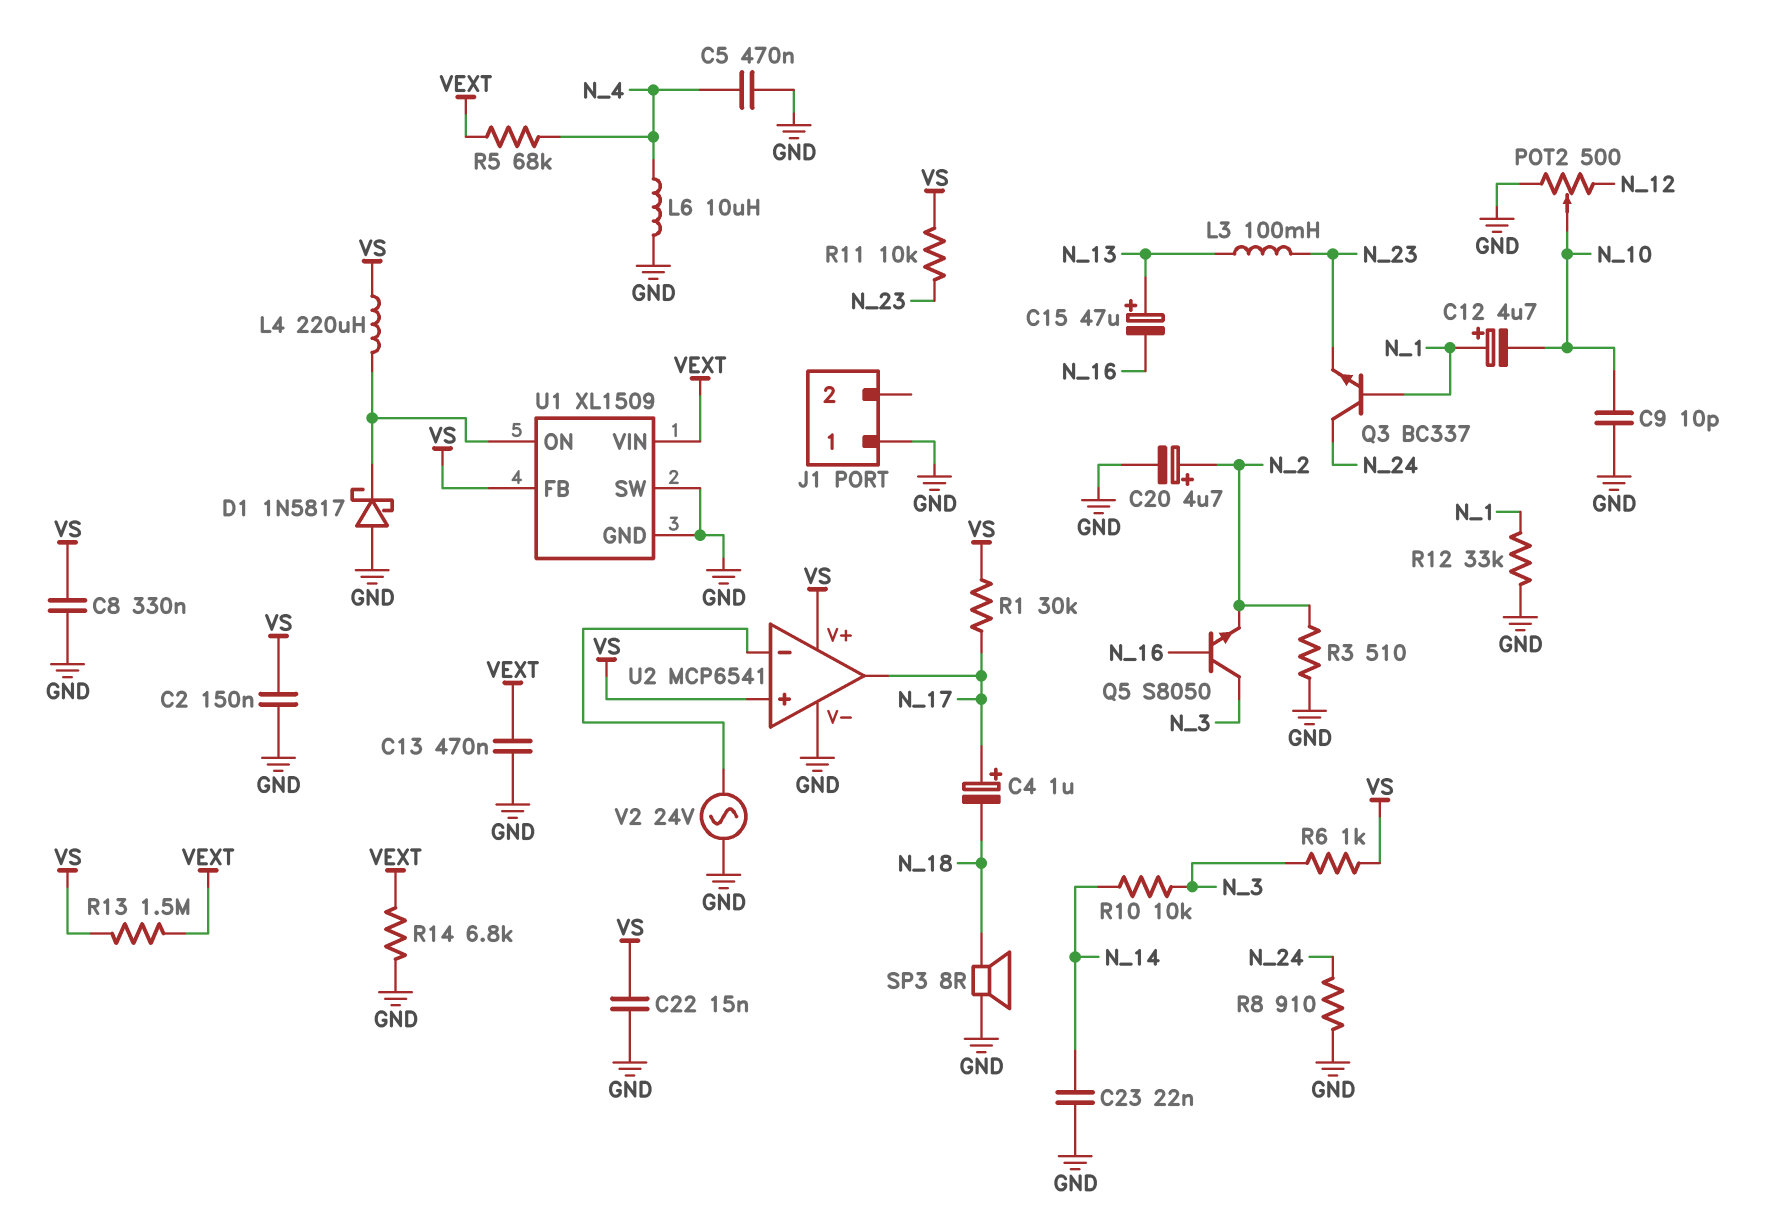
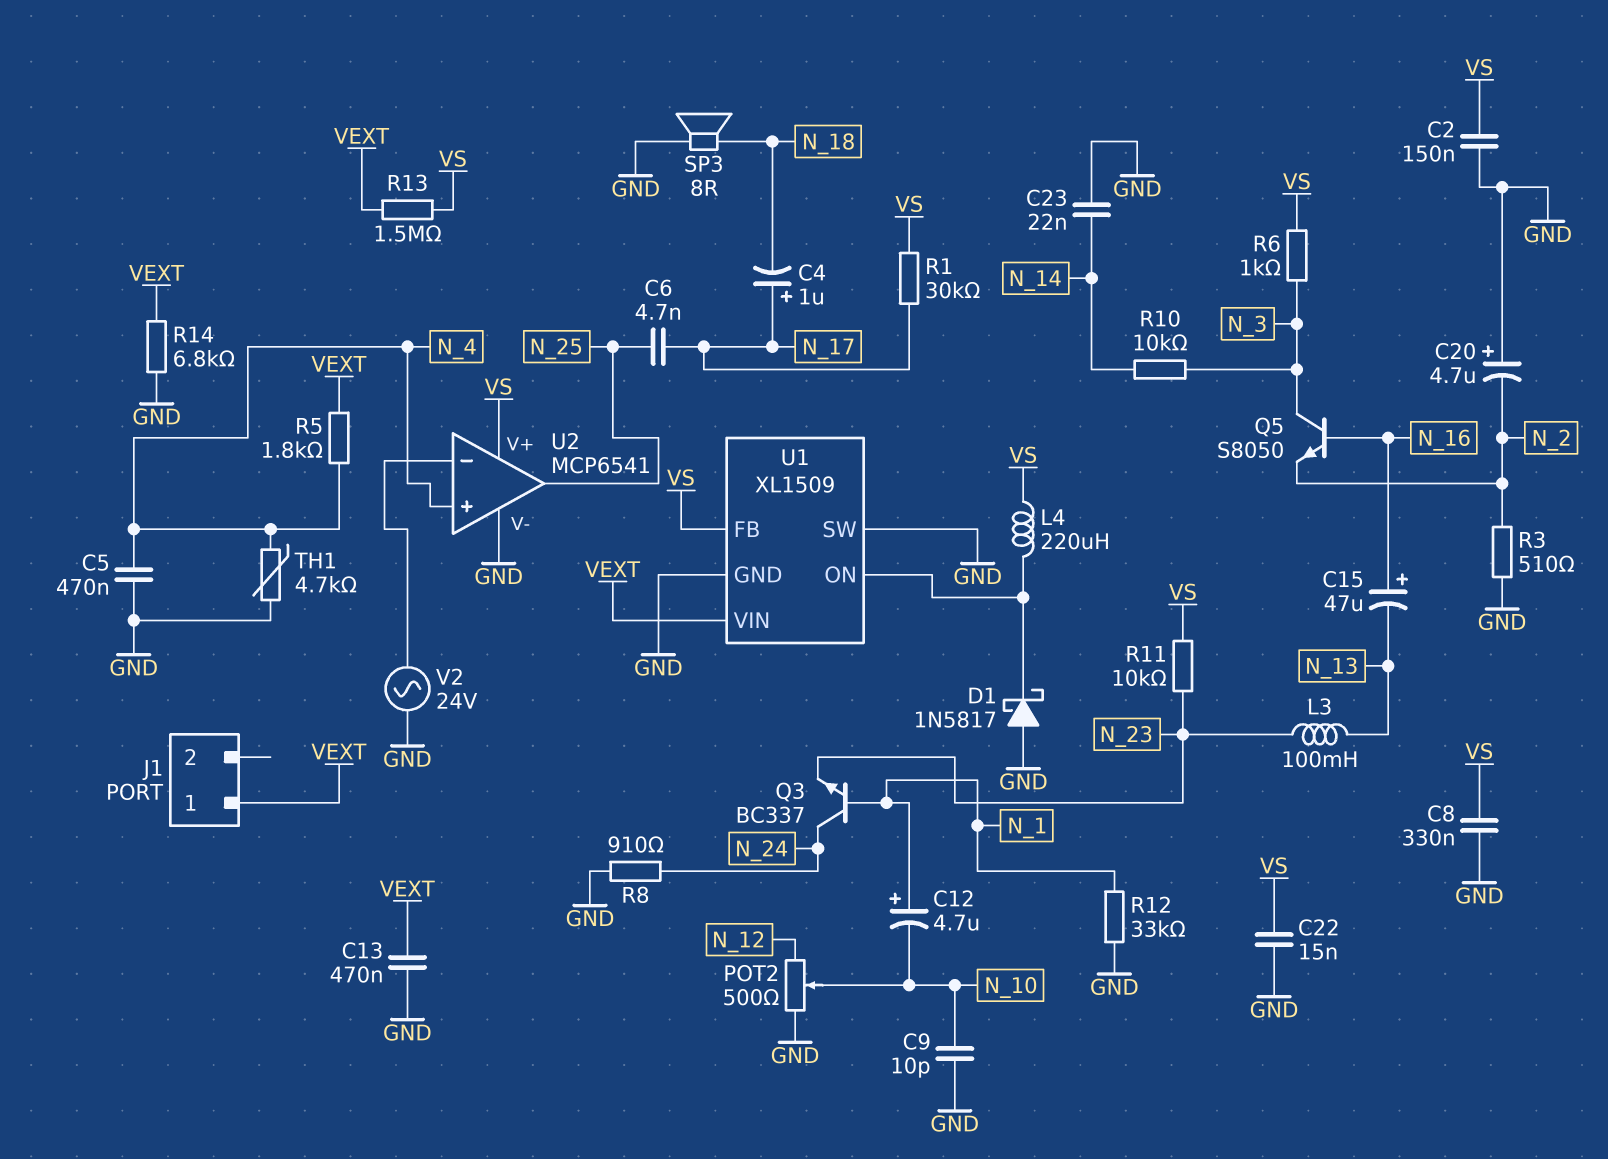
C6: none -> 4.7nF (N_17, N_25)
C15: 47uF (plus N_13, minus N_16) -> 47uF (plus N_16, minus N_13)
C20: 4.7uF (plus N_2, minus GND) -> 4.7uF (plus GND, minus N_2)
J1 pin 1: GND -> VEXT
L6: 10uH (GND, N_4) -> none
R5: 68k (N_4, VEXT) -> 1.8k (N_4, VEXT)
TH1: none -> 4.7k (GND, N_4)
U2 pin in+: VS -> N_4
U2 pin out: N_17 -> N_25

